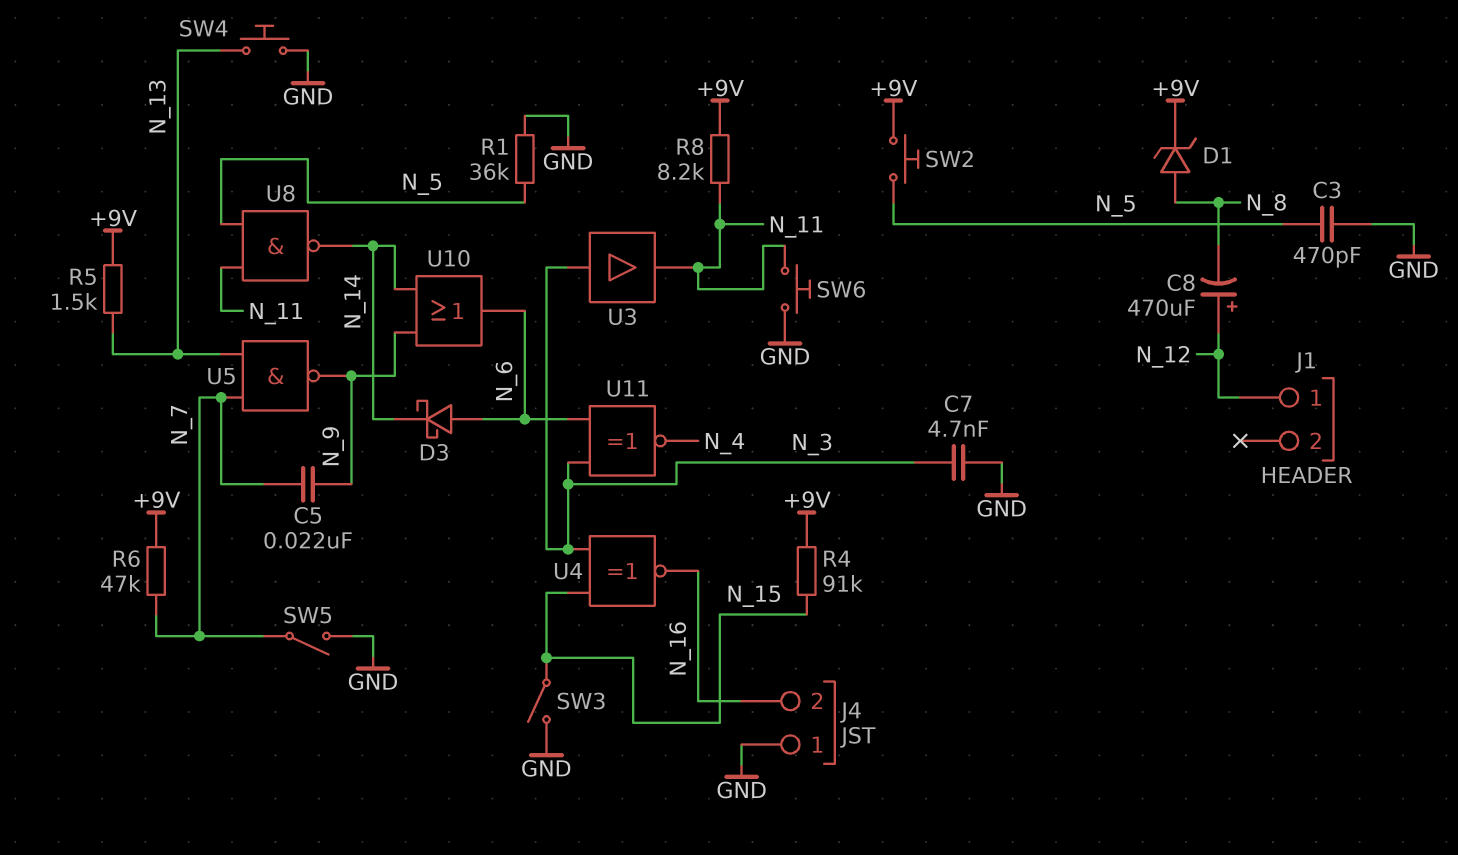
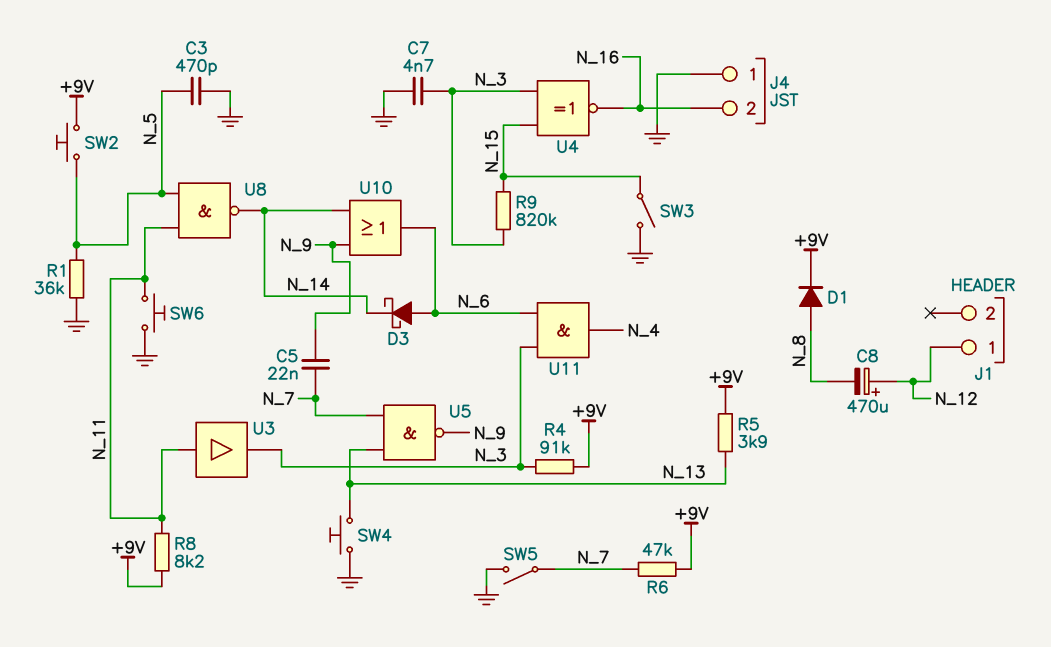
D1: zener (A N_8, K +9V) -> diode (A N_8, K +9V)
R4: 91k (+9V, N_15) -> 91k (+9V, N_3)
R5: 1.5k (+9V, N_13) -> 3.9k (+9V, N_13)
R9: none -> 820k (N_3, N_15)
U3: buffer (in N_3, out N_11) -> buffer (in N_11, out N_3)
U11: XNOR (in N_3, in N_6, out N_4) -> AND (in N_3, in N_6, out N_4)

